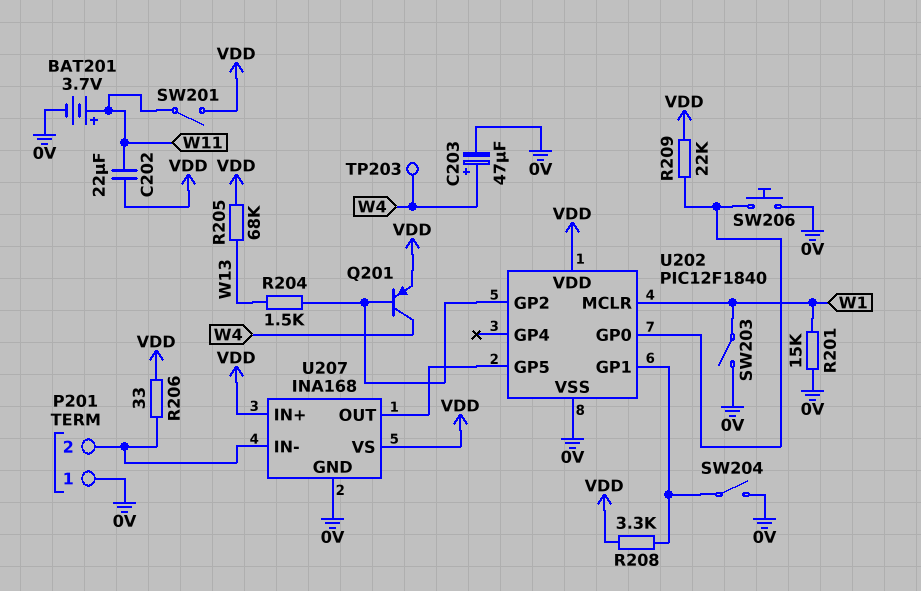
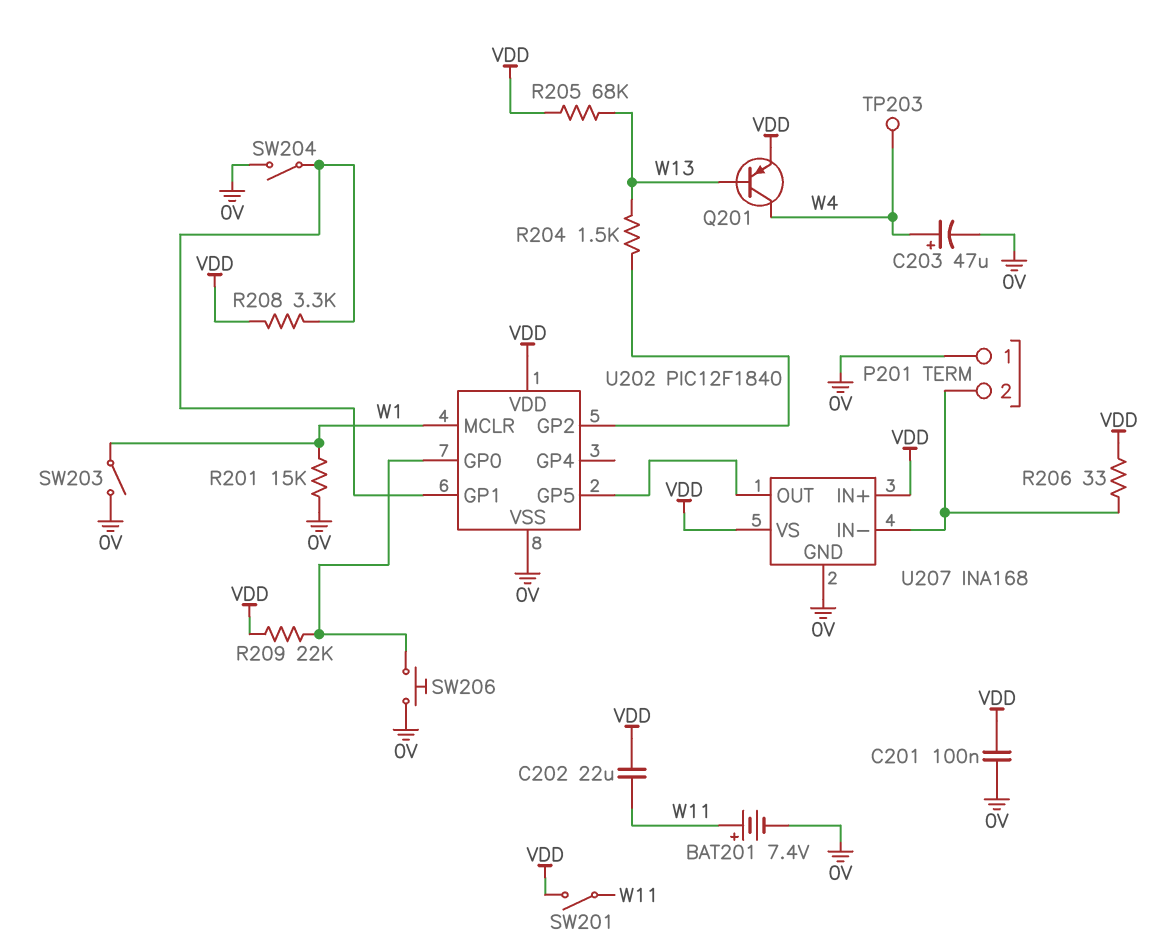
BAT201: 3.7V (plus W11, minus 0V) -> 7.4V (plus W11, minus 0V)
C201: none -> 100nF (0V, VDD)
Q201: PNP (B U202/GP2, C W4, E VDD) -> PNP (B W13, C W4, E VDD)

